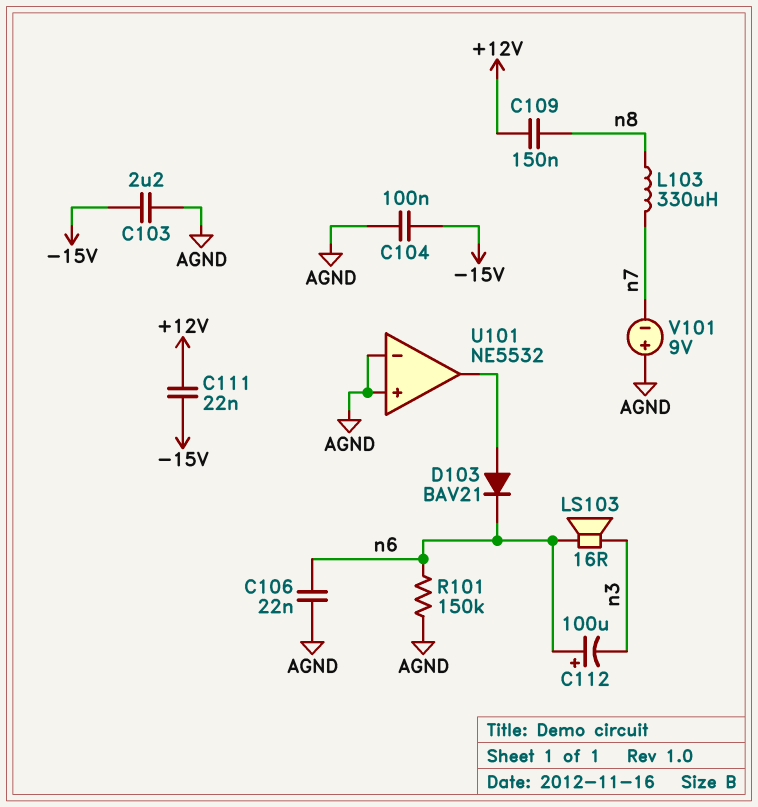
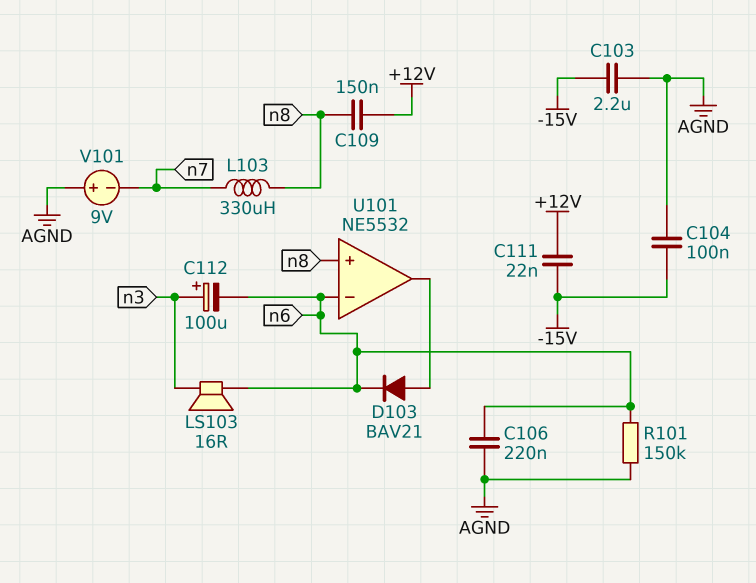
C106: 22nF (AGND, n6) -> 220nF (AGND, n6)
C112: 100uF (plus n6, minus n3) -> 100uF (plus n3, minus n6)
U101 pin in+: AGND -> n8
U101 pin in-: AGND -> n6

